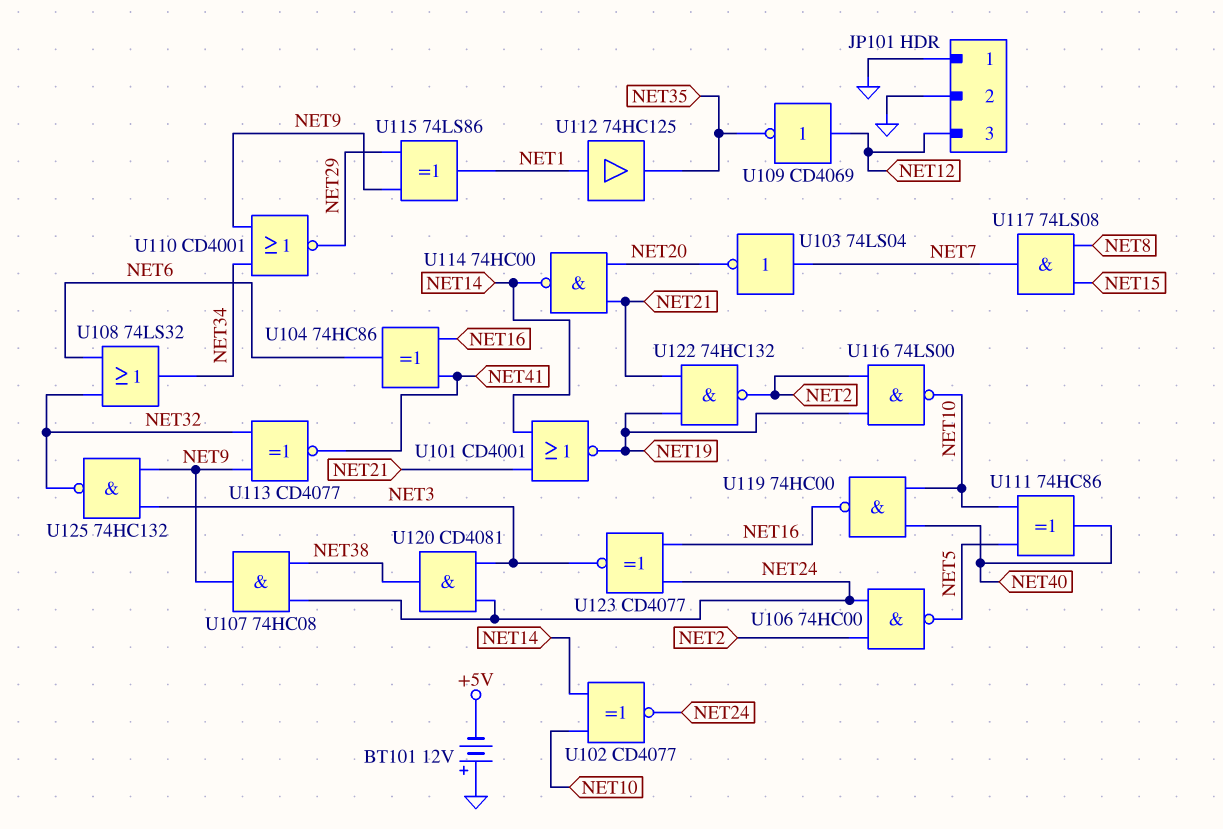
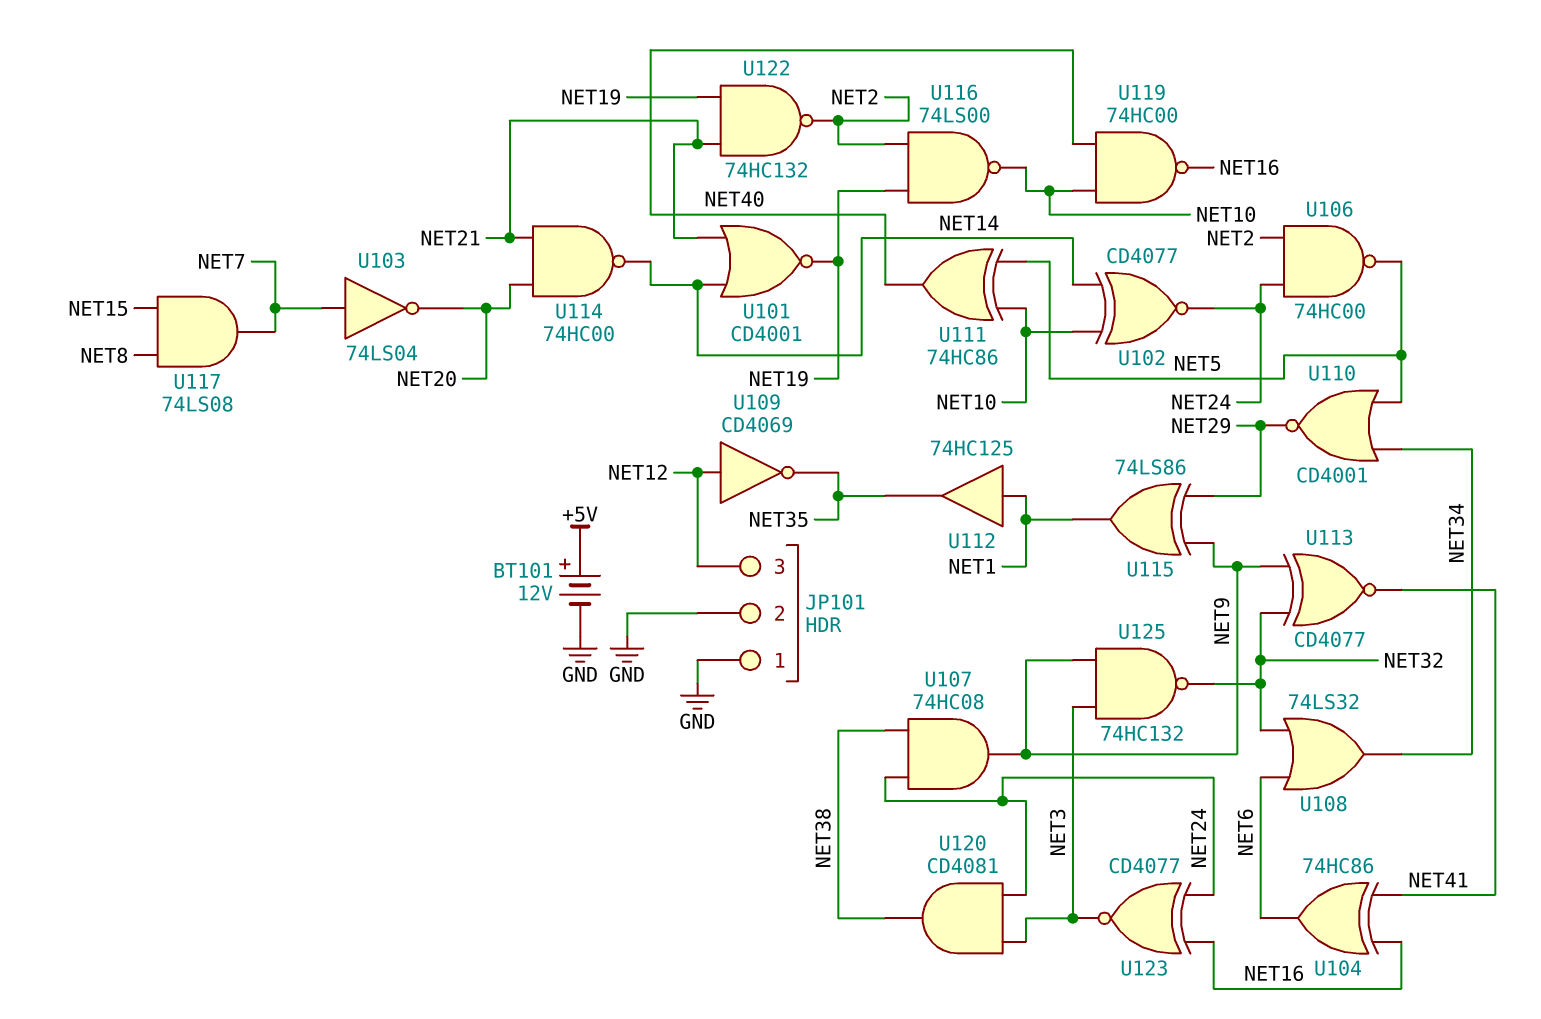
BT101: 12V (plus GND, minus +5V) -> 12V (plus +5V, minus GND)
U110: NOR CD4001 (in NET9, in NET34, out NET29) -> NOR CD4001 (in NET5, in NET34, out NET29)

